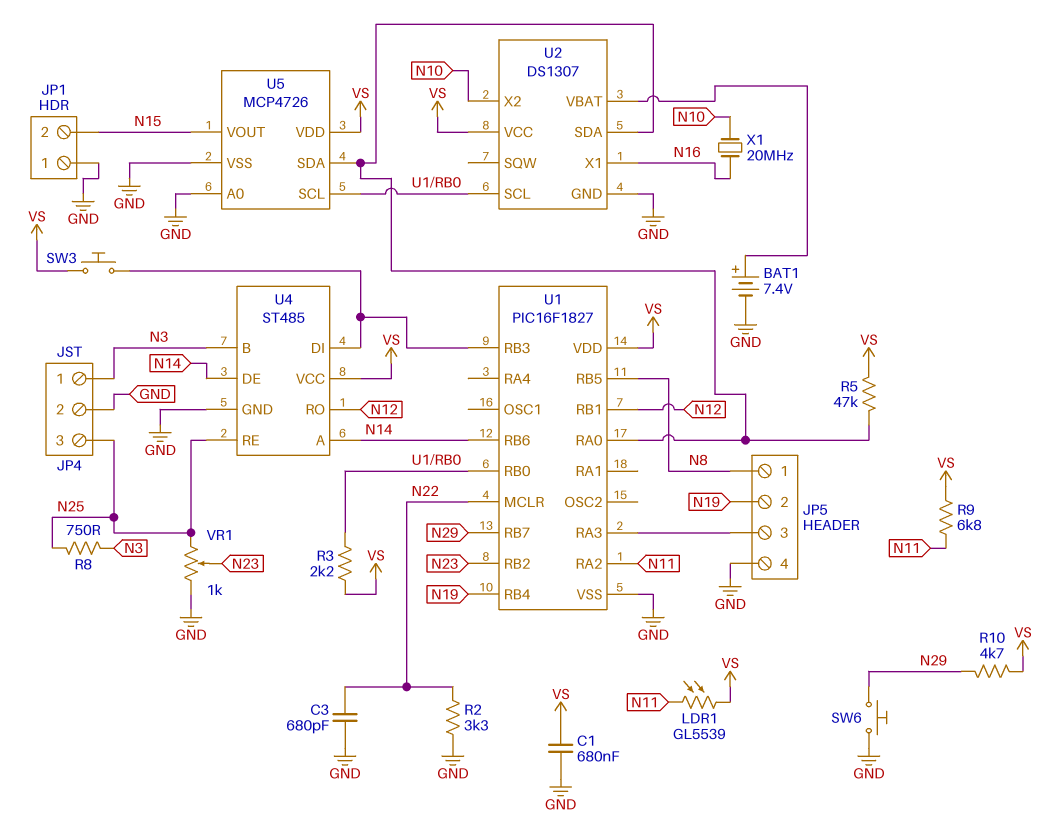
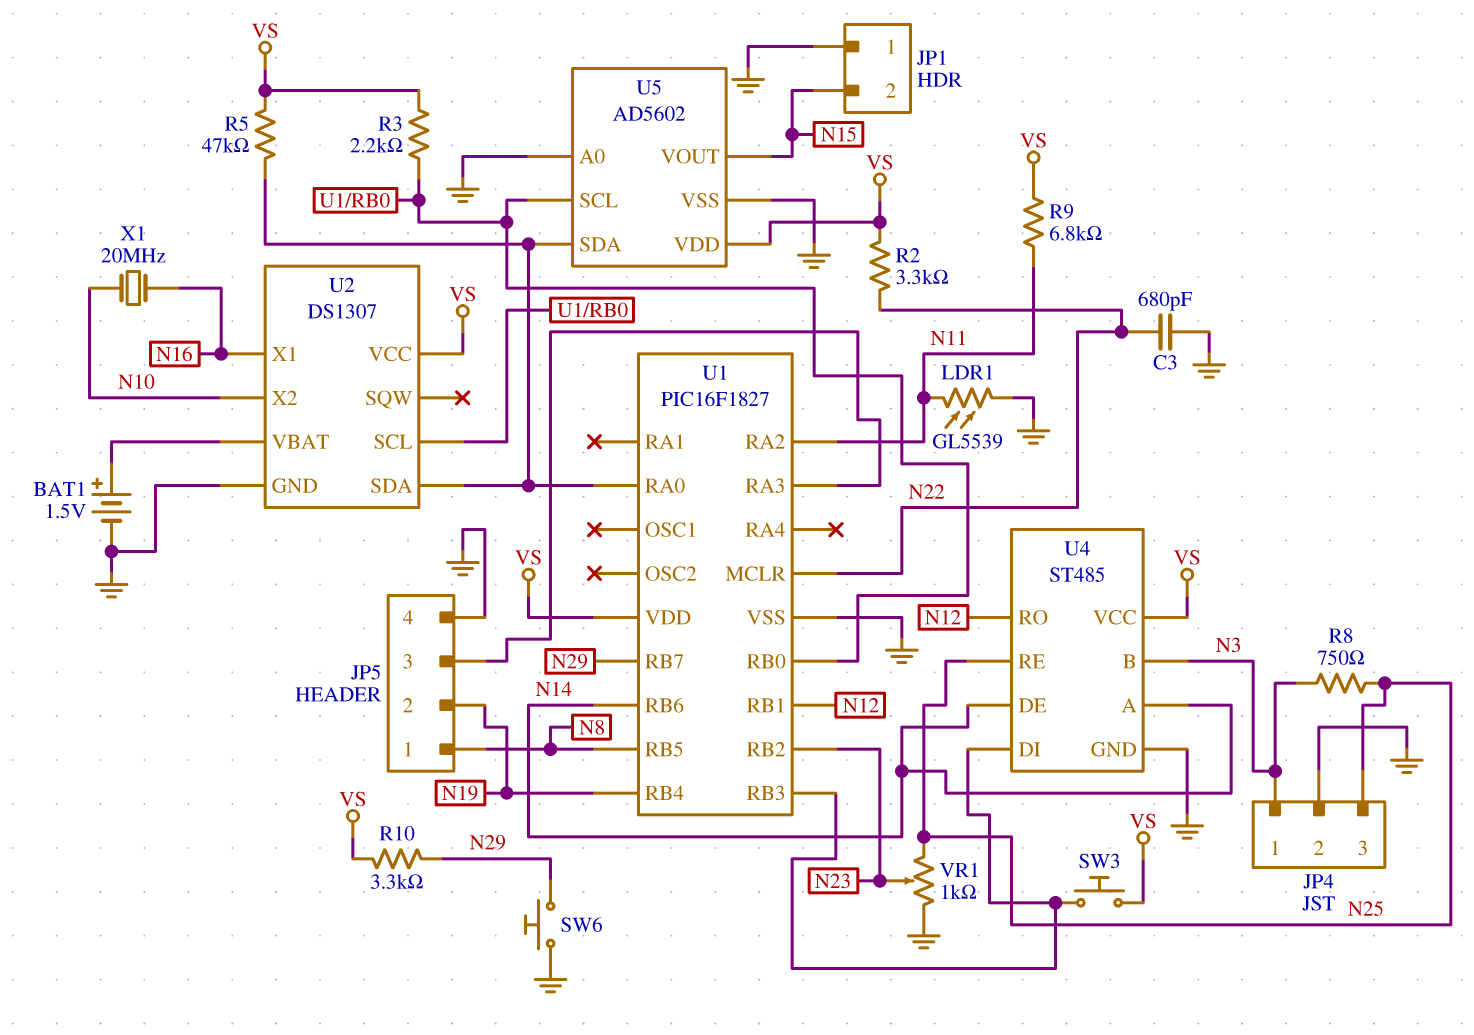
BAT1: 7.4V (plus U2/VBAT, minus GND) -> 1.5V (plus U2/VBAT, minus GND)
C1: 680nF (GND, VS) -> none
LDR1: GL5539 (N11, VS) -> GL5539 (GND, N11)
R2: 3.3k (GND, N22) -> 3.3k (N22, VS)
R10: 4.7k (N29, VS) -> 3.3k (N29, VS)
U5: MCP4726 -> AD5602

